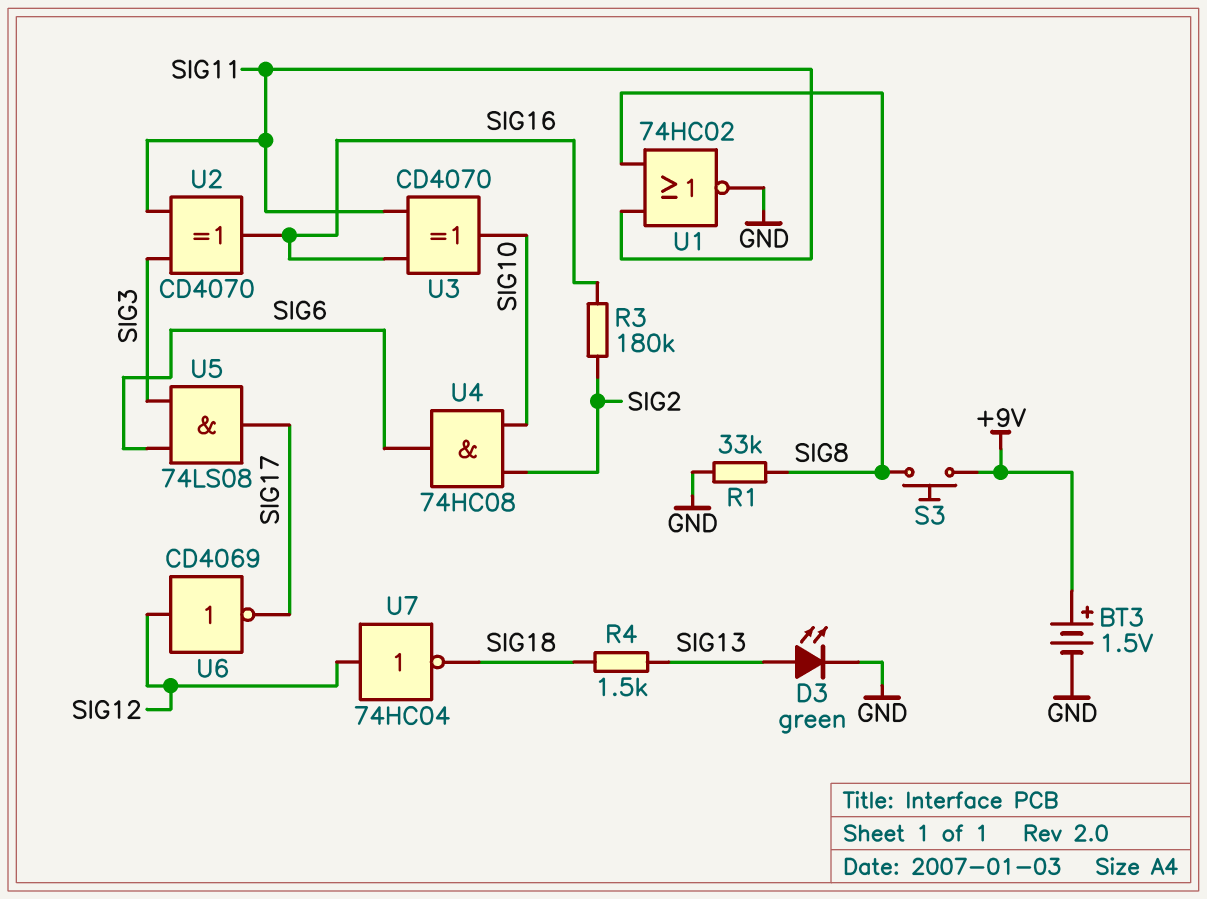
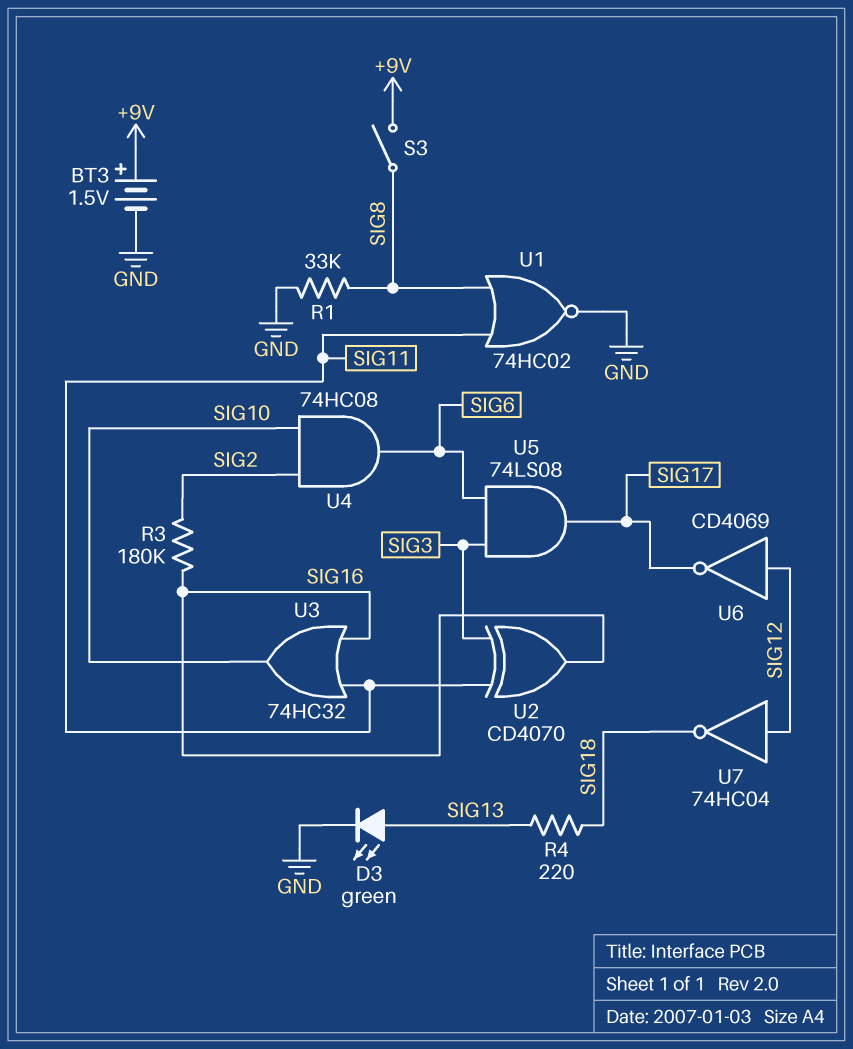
R4: 1.5k (SIG13, SIG18) -> 220 (SIG13, SIG18)
S3: button (+9V, SIG8) -> switch (+9V, SIG8)
U3: XOR CD4070 (in SIG11, in SIG16, out SIG10) -> OR 74HC32 (in SIG11, in SIG16, out SIG10)

